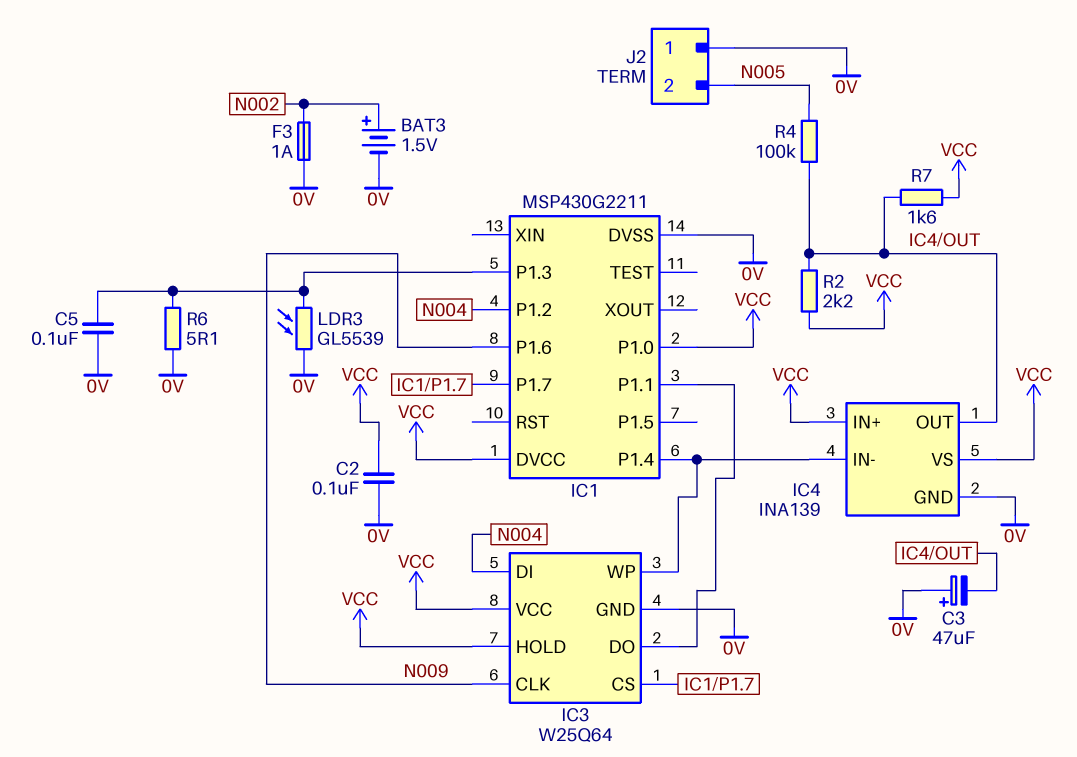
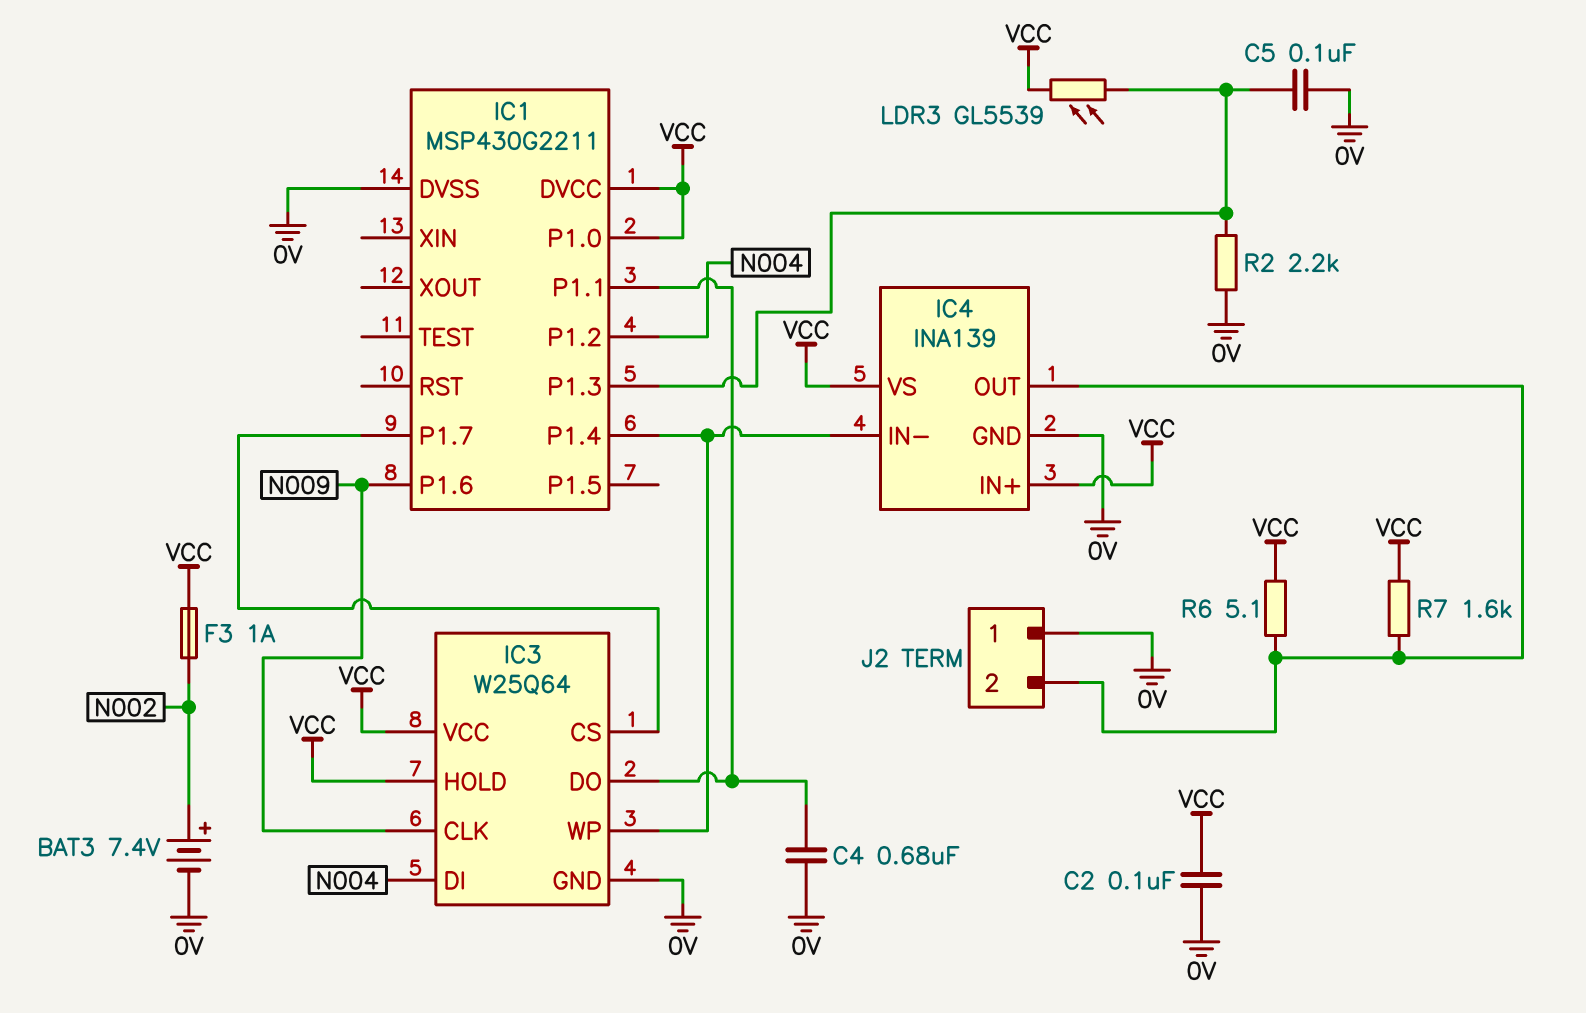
BAT3: 1.5V (plus N002, minus 0V) -> 7.4V (plus N002, minus 0V)
C3: 47uF (plus 0V, minus IC4/OUT) -> none
C4: none -> 680nF (0V, IC1/P1.1)
F3: 1A (0V, N002) -> 1A (N002, VCC)
J2 pin 2: N005 -> IC4/OUT
LDR3: GL5539 (0V, IC1/P1.3) -> GL5539 (IC1/P1.3, VCC)
R2: 2.2k (IC4/OUT, VCC) -> 2.2k (0V, IC1/P1.3)
R4: 100k (IC4/OUT, N005) -> none
R6: 5.1 (0V, IC1/P1.3) -> 5.1 (IC4/OUT, VCC)

